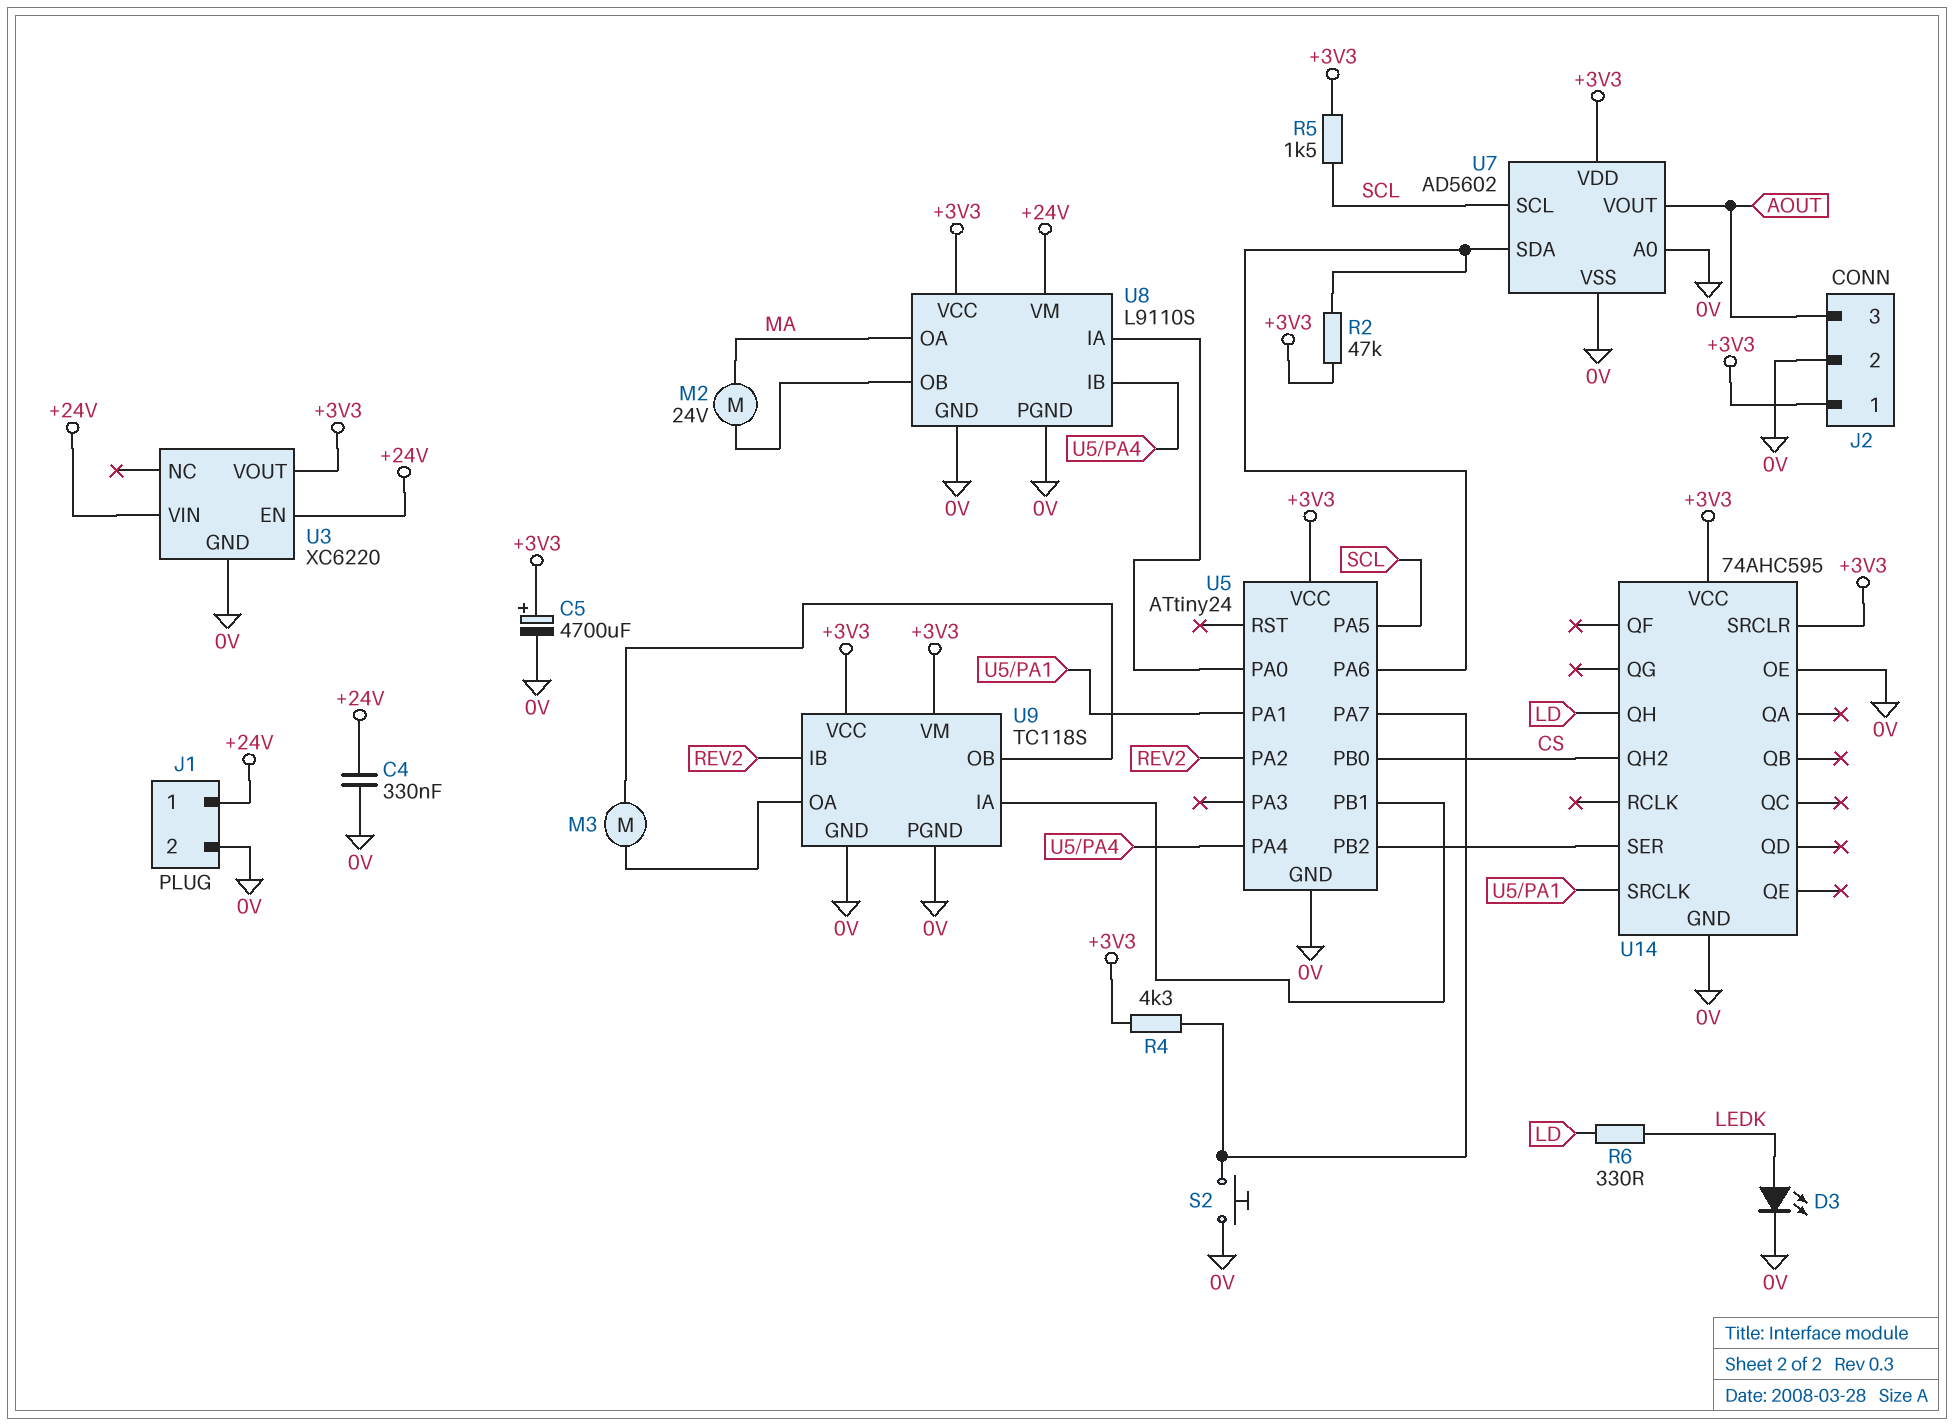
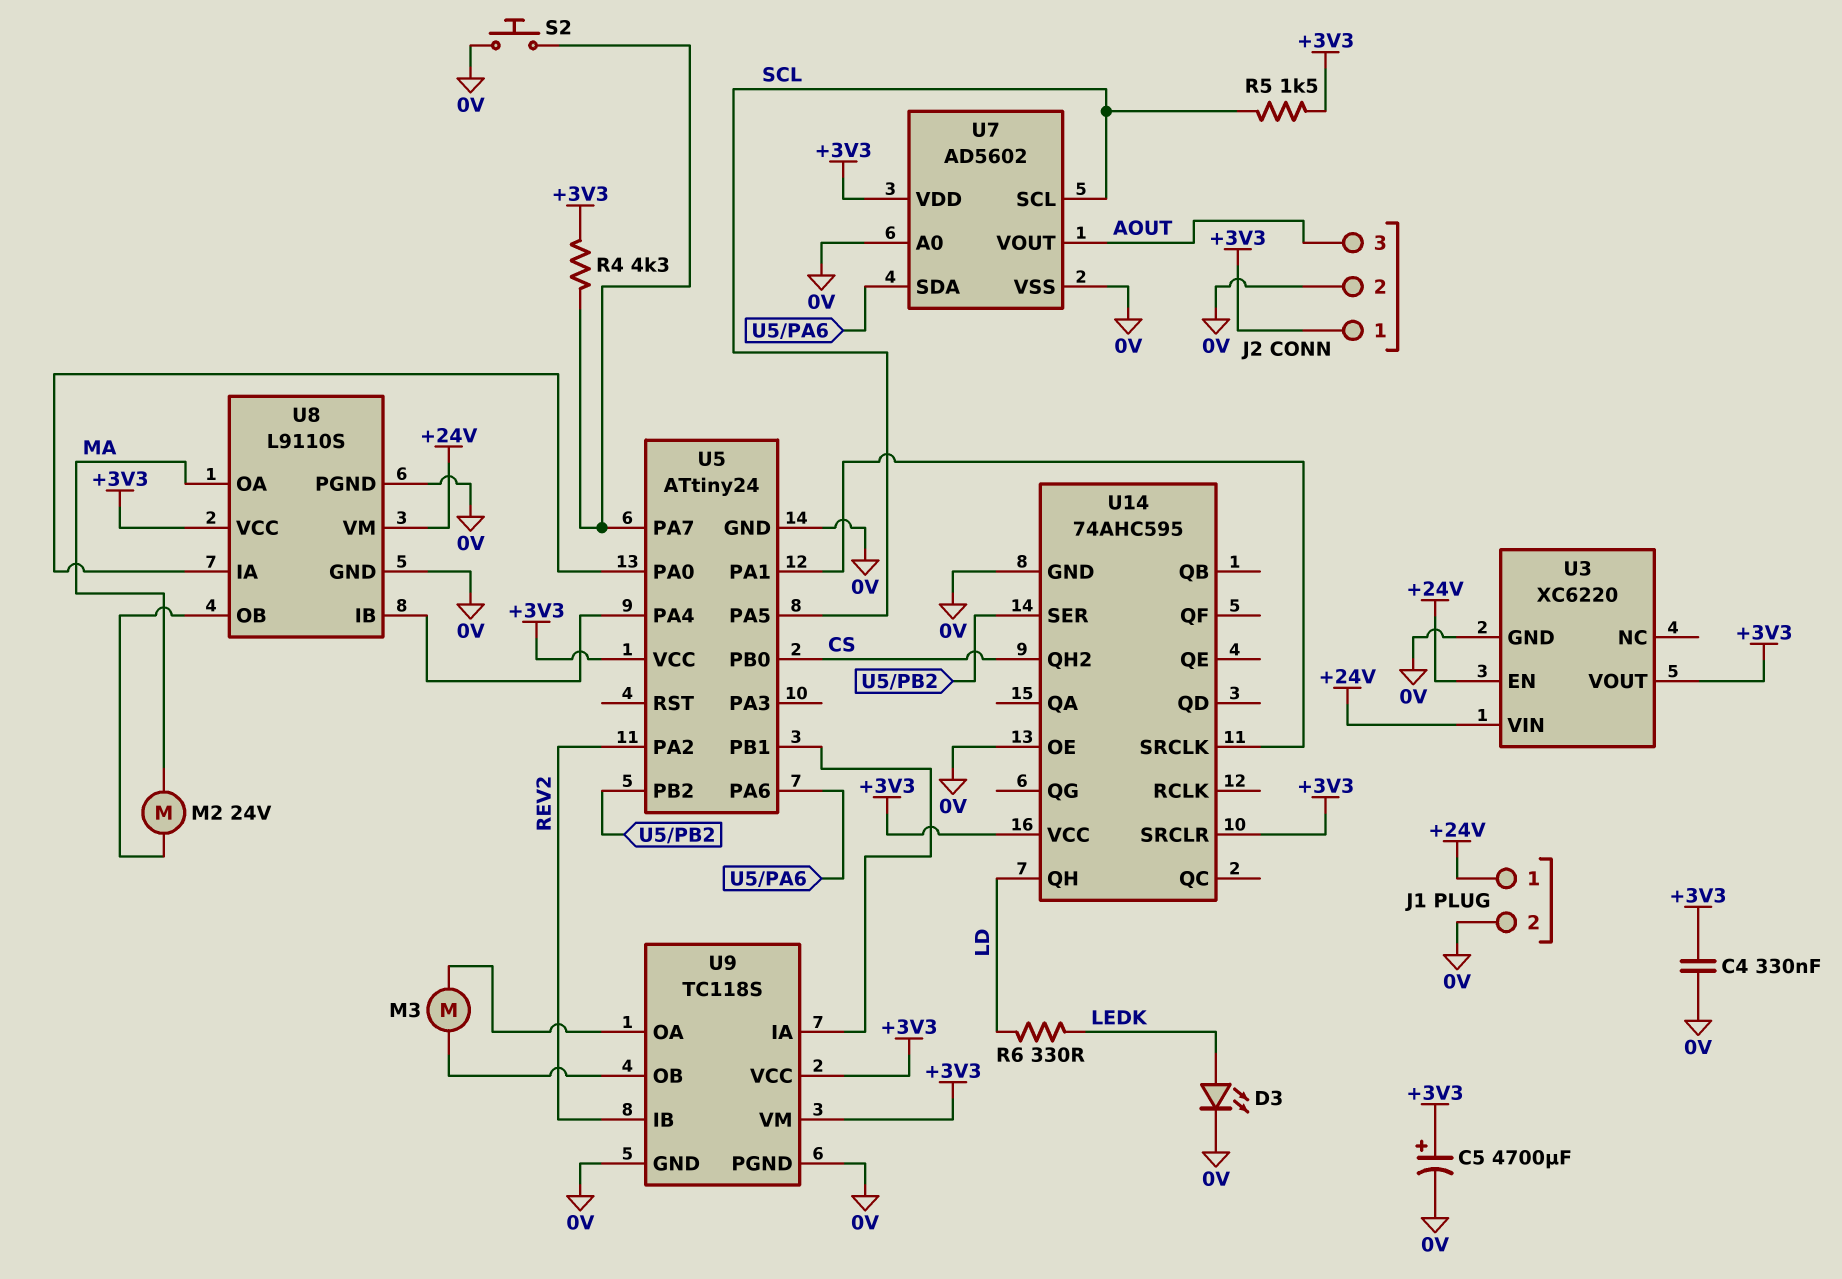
C4: 330nF (+24V, 0V) -> 330nF (+3V3, 0V)
R2: 47k (+3V3, U5/PA6) -> none

